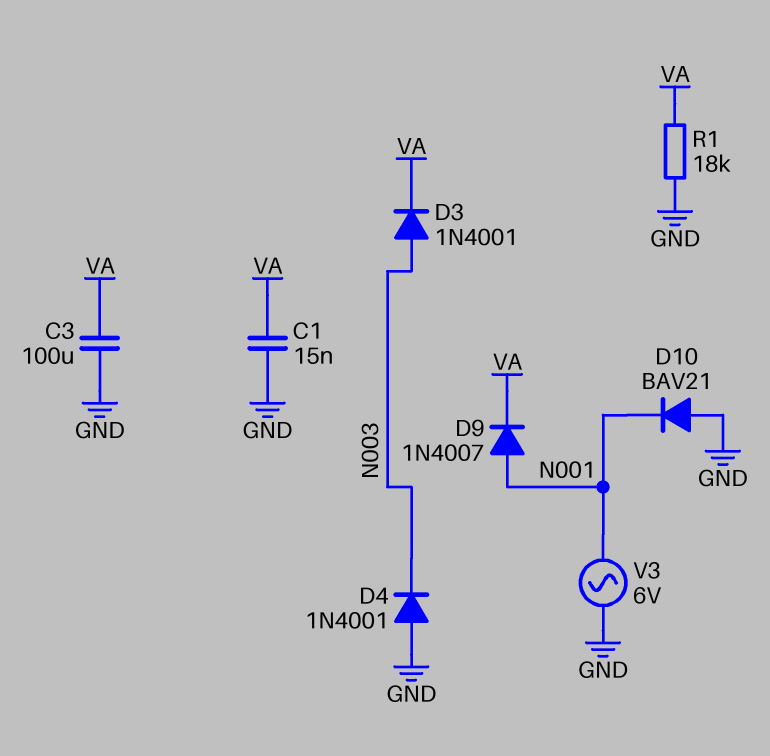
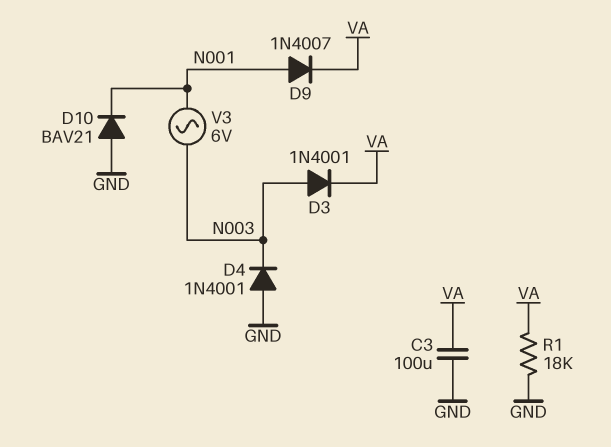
C1: 15nF (GND, VA) -> none
V3: AC 6V (GND, N001) -> AC 6V (N001, N003)

